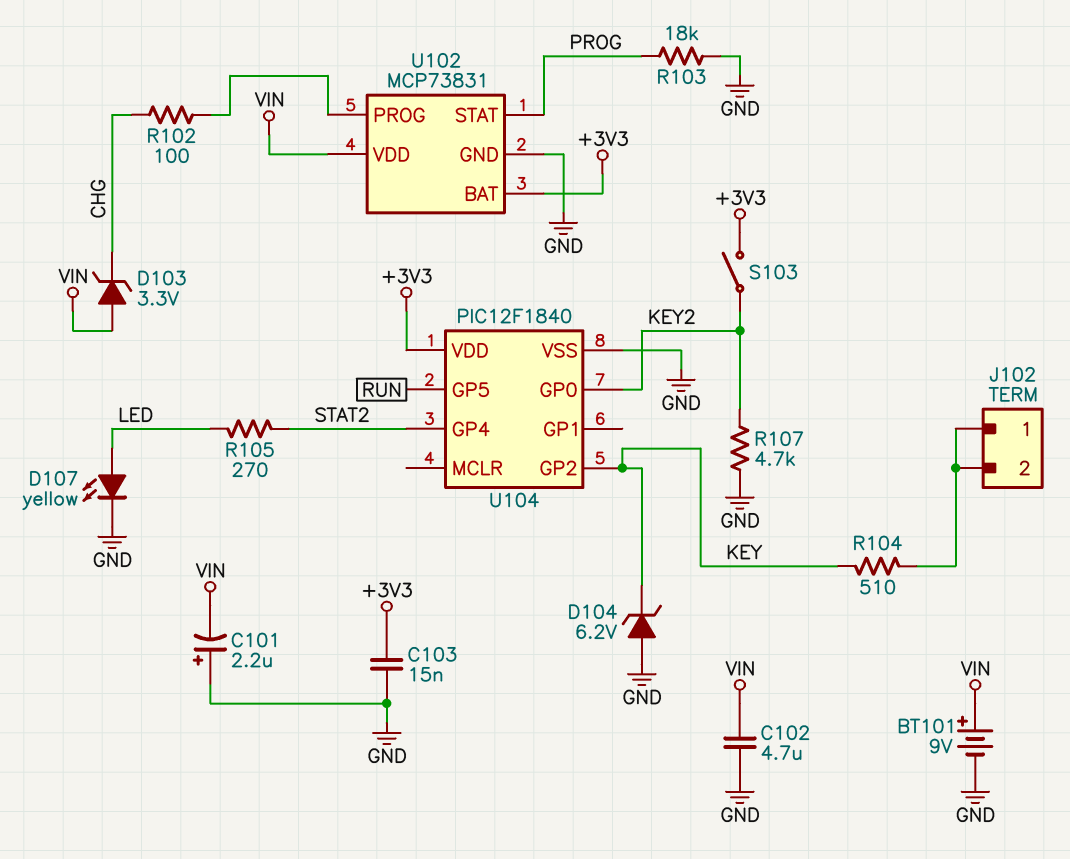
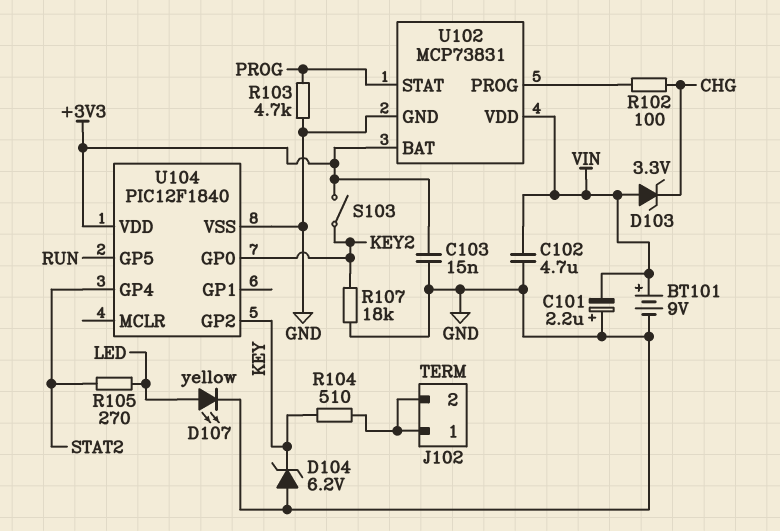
R103: 18k (GND, PROG) -> 4.7k (GND, PROG)
R107: 4.7k (GND, KEY2) -> 18k (GND, KEY2)

